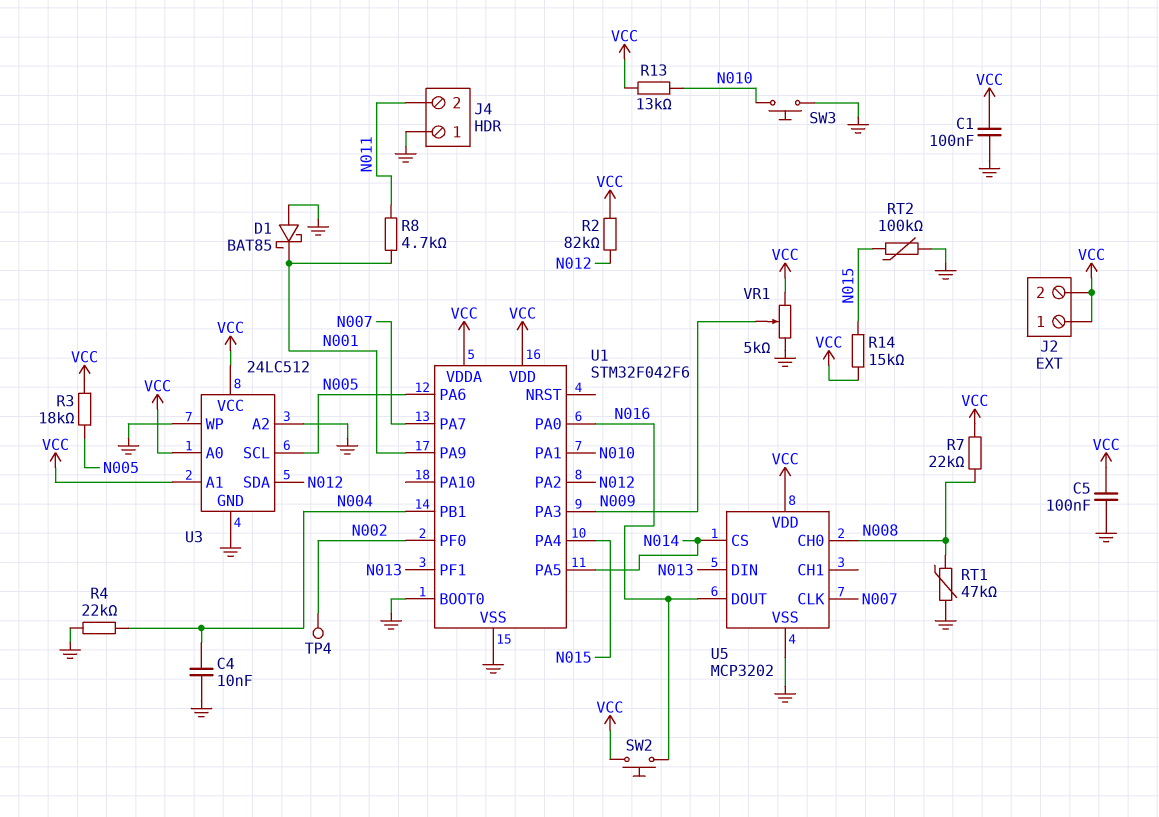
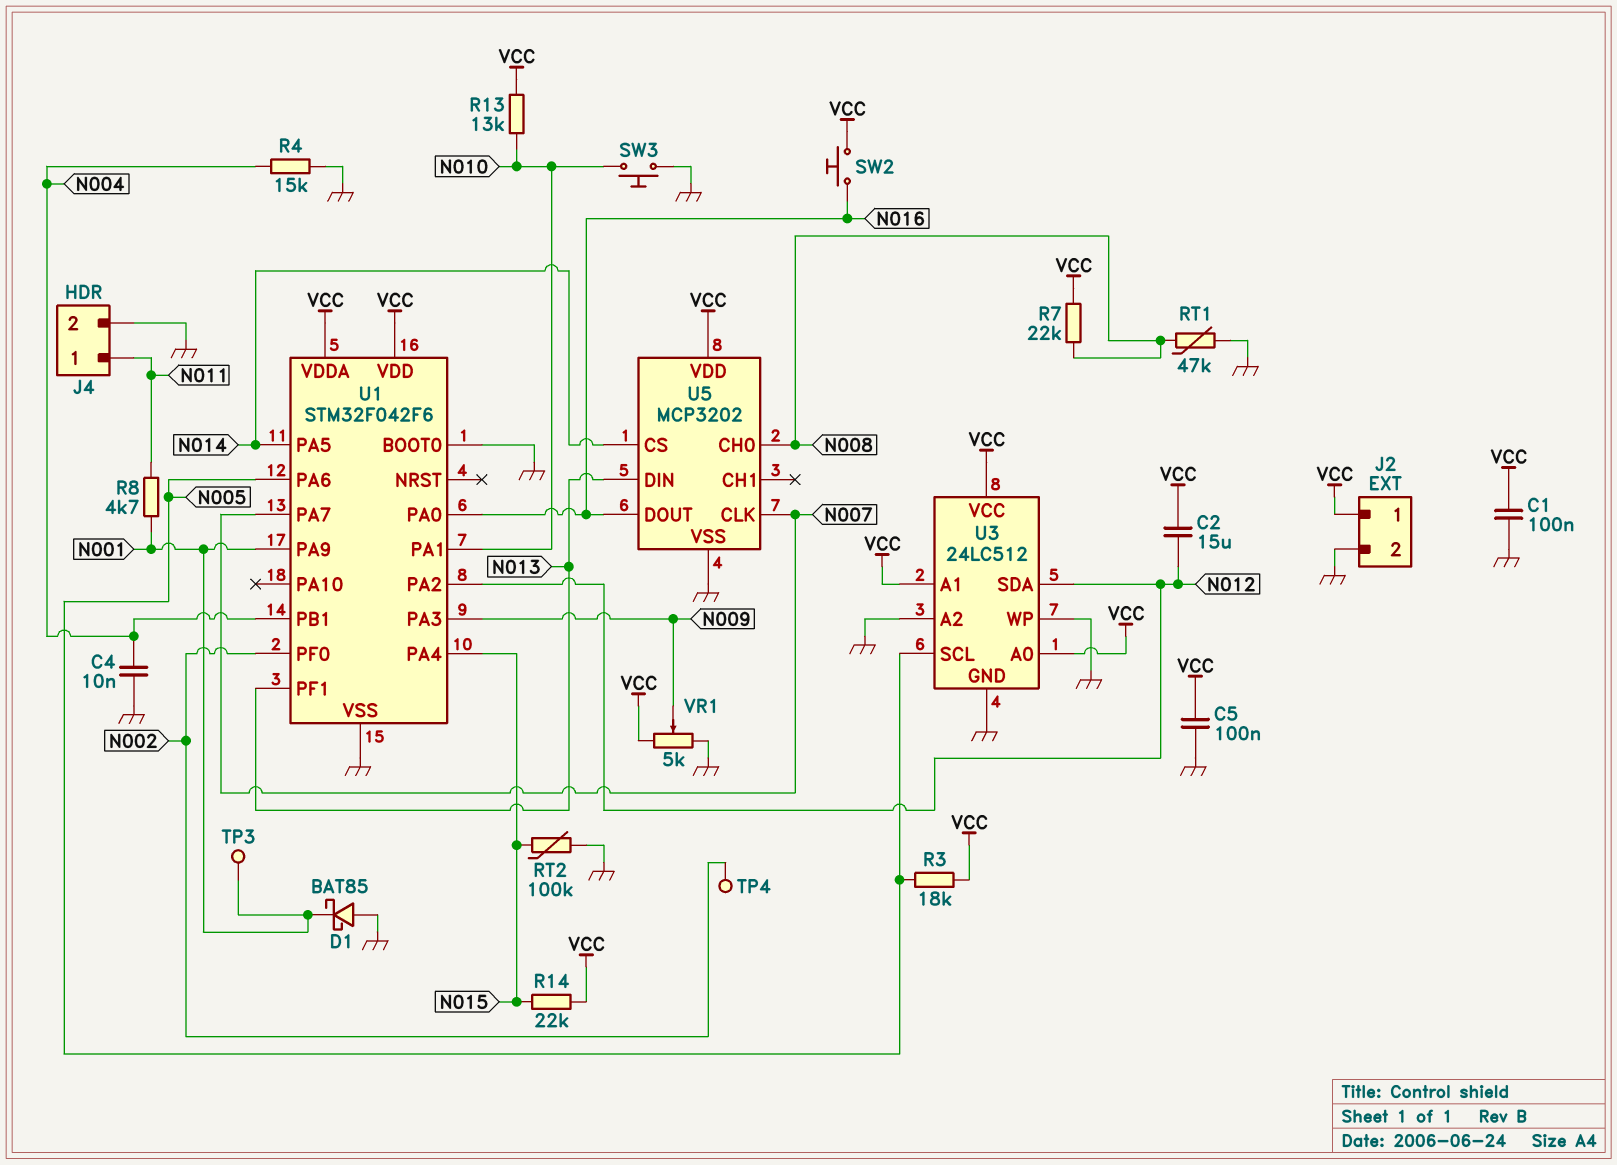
C2: none -> 15uF (N012, VCC)
J2 pin 2: VCC -> GND
J4 pin 1: GND -> N011
J4 pin 2: N011 -> GND
R2: 82k (N012, VCC) -> none
R4: 22k (GND, N004) -> 15k (GND, N004)
R14: 15k (N015, VCC) -> 22k (N015, VCC)
TP3: none -> test point (N001)

